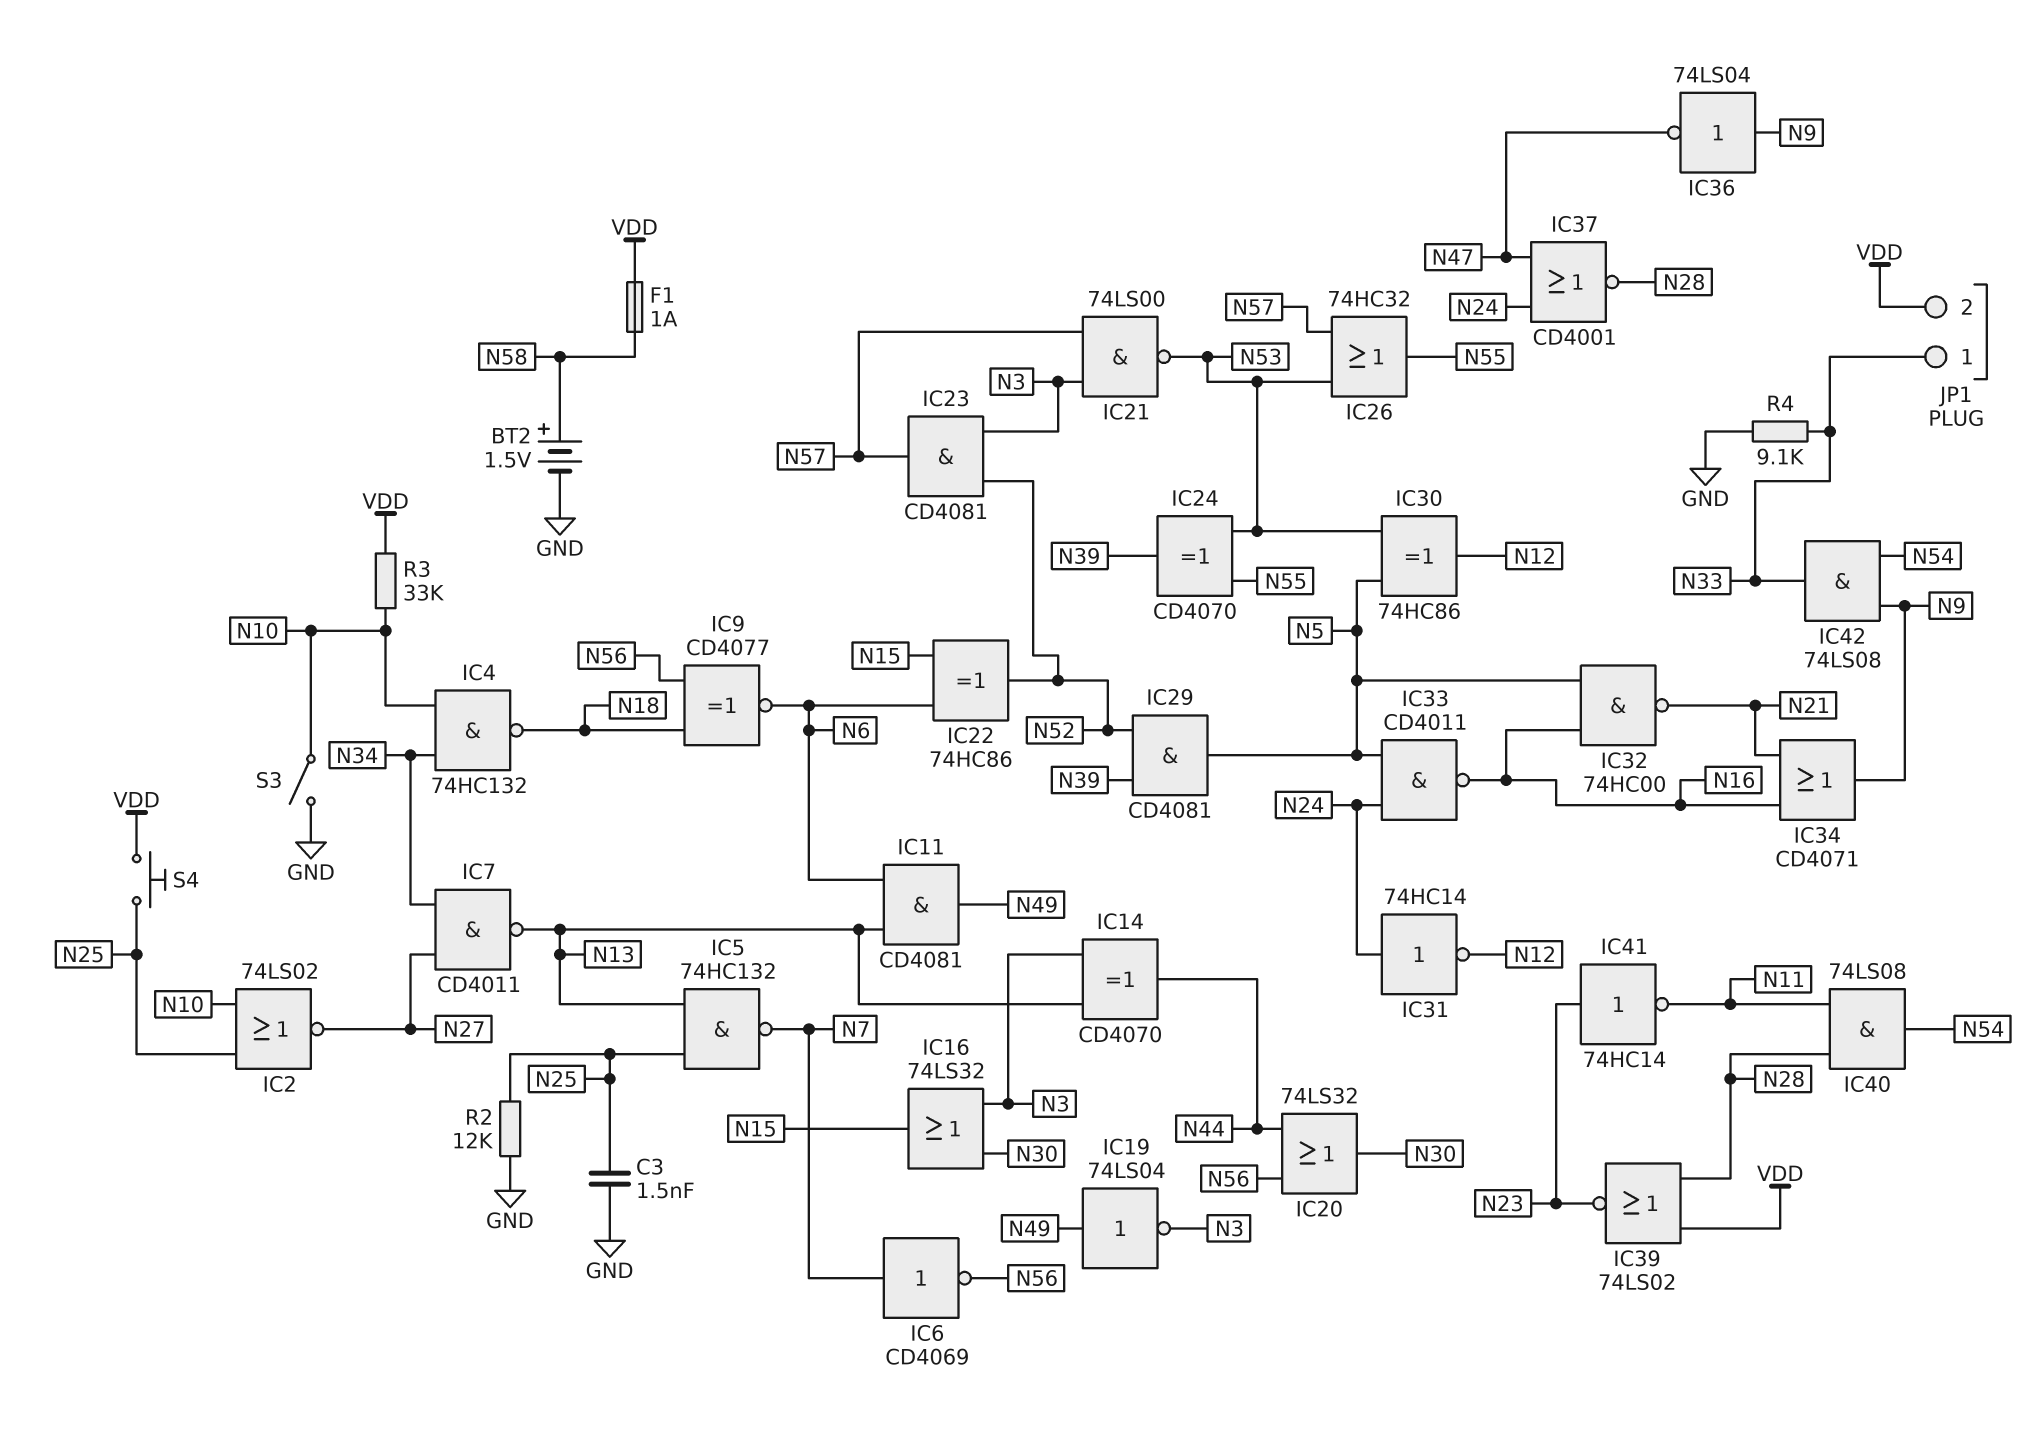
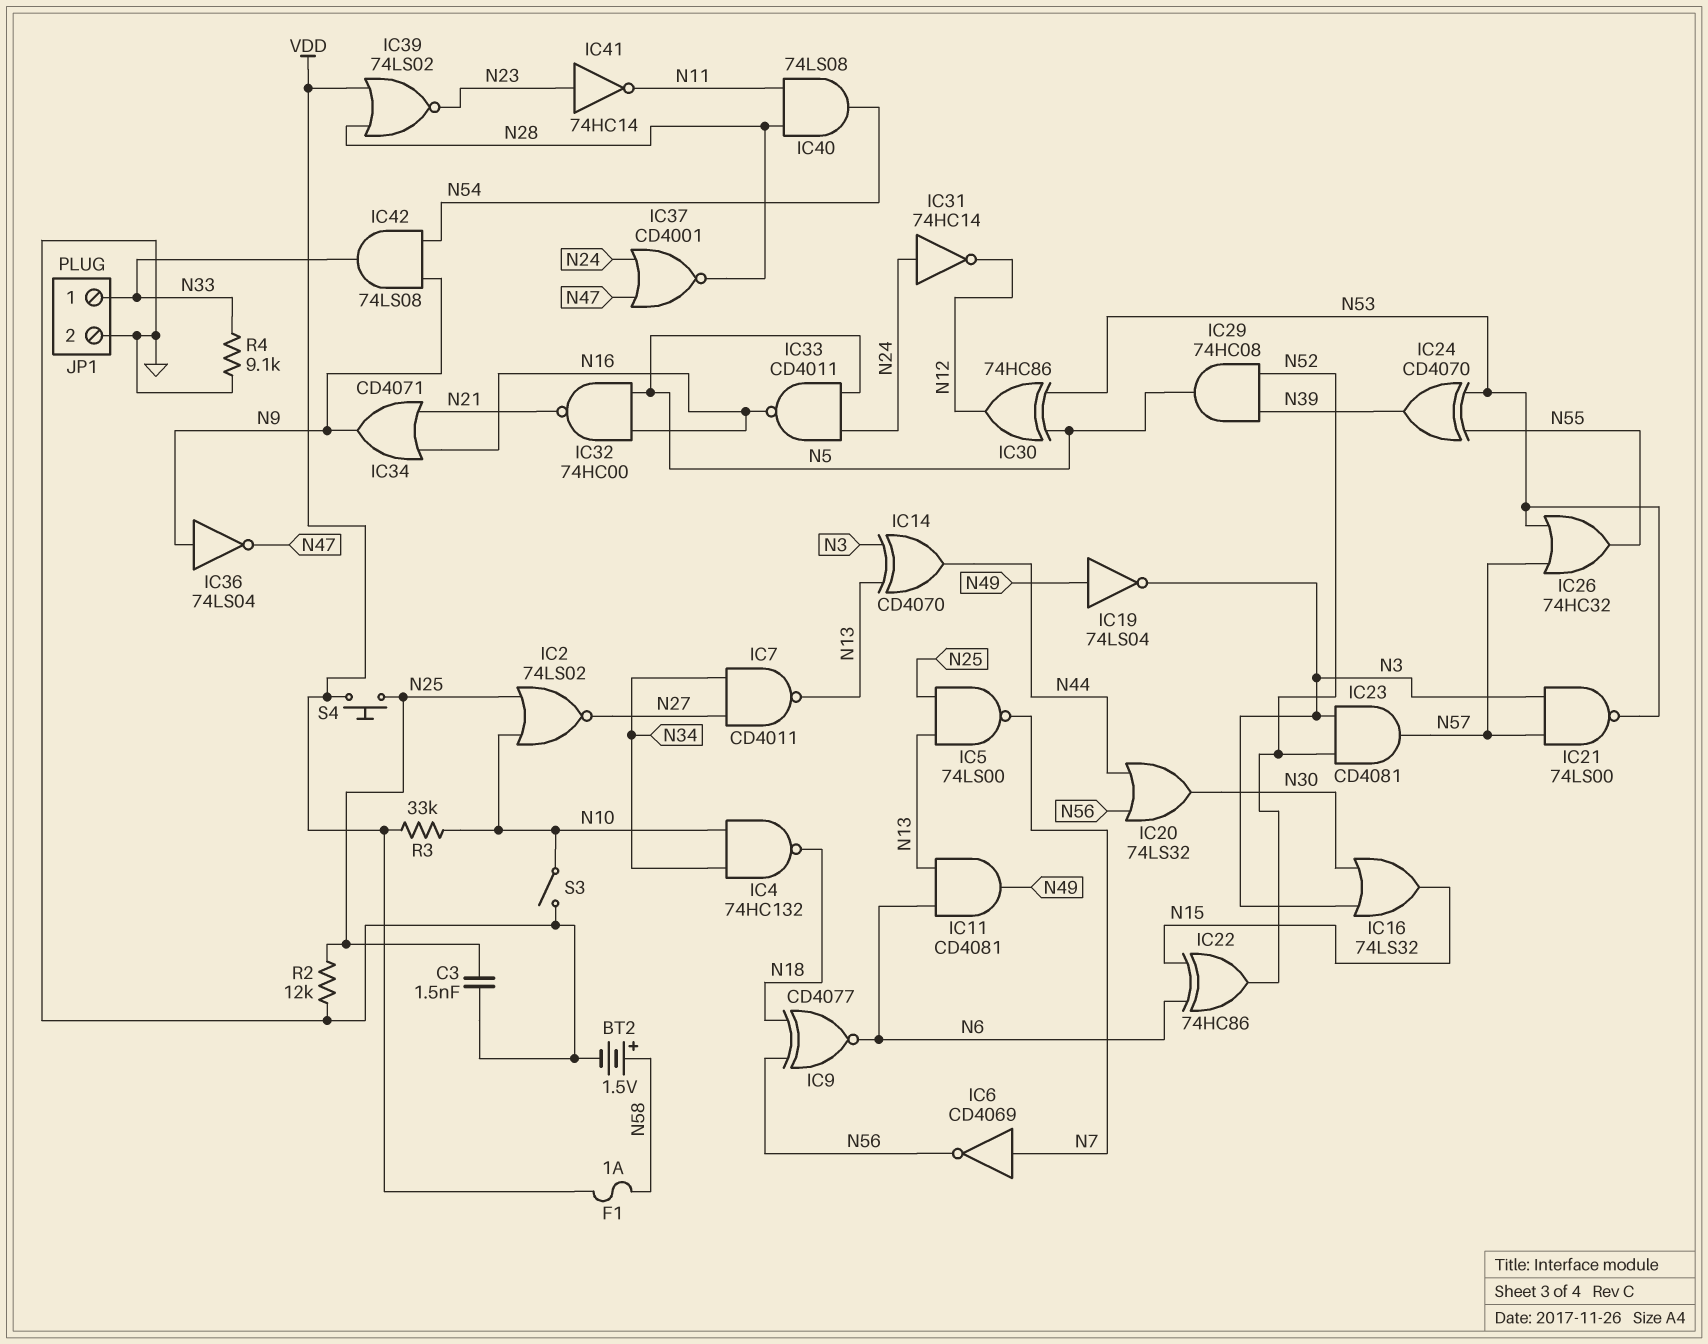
IC5: NAND 74HC132 (in N13, in N25, out N7) -> NAND 74LS00 (in N13, in N25, out N7)
IC29: AND CD4081 (in N39, in N52, out N5) -> AND 74HC08 (in N39, in N52, out N5)
JP1 pin 2: VDD -> GND

